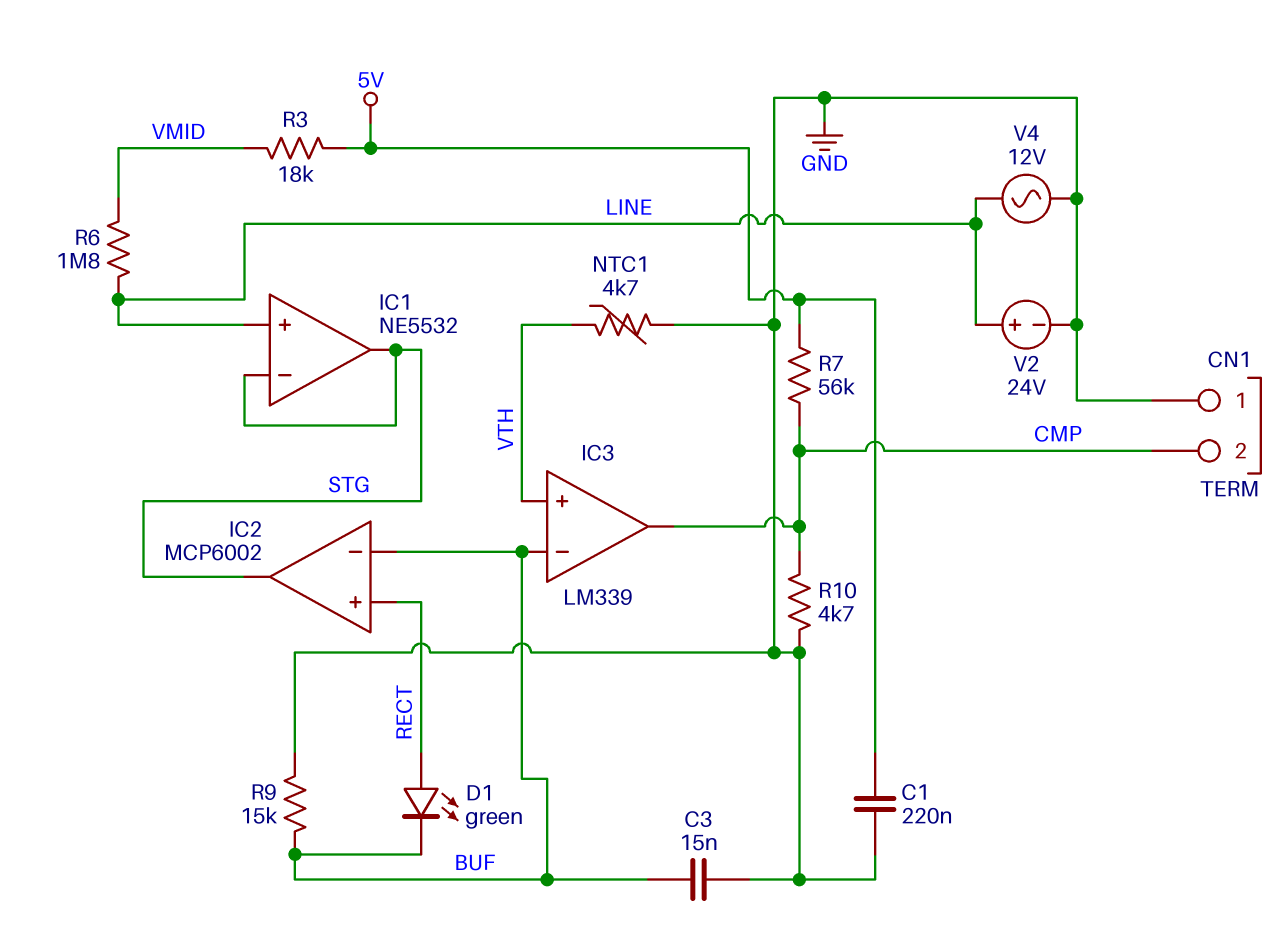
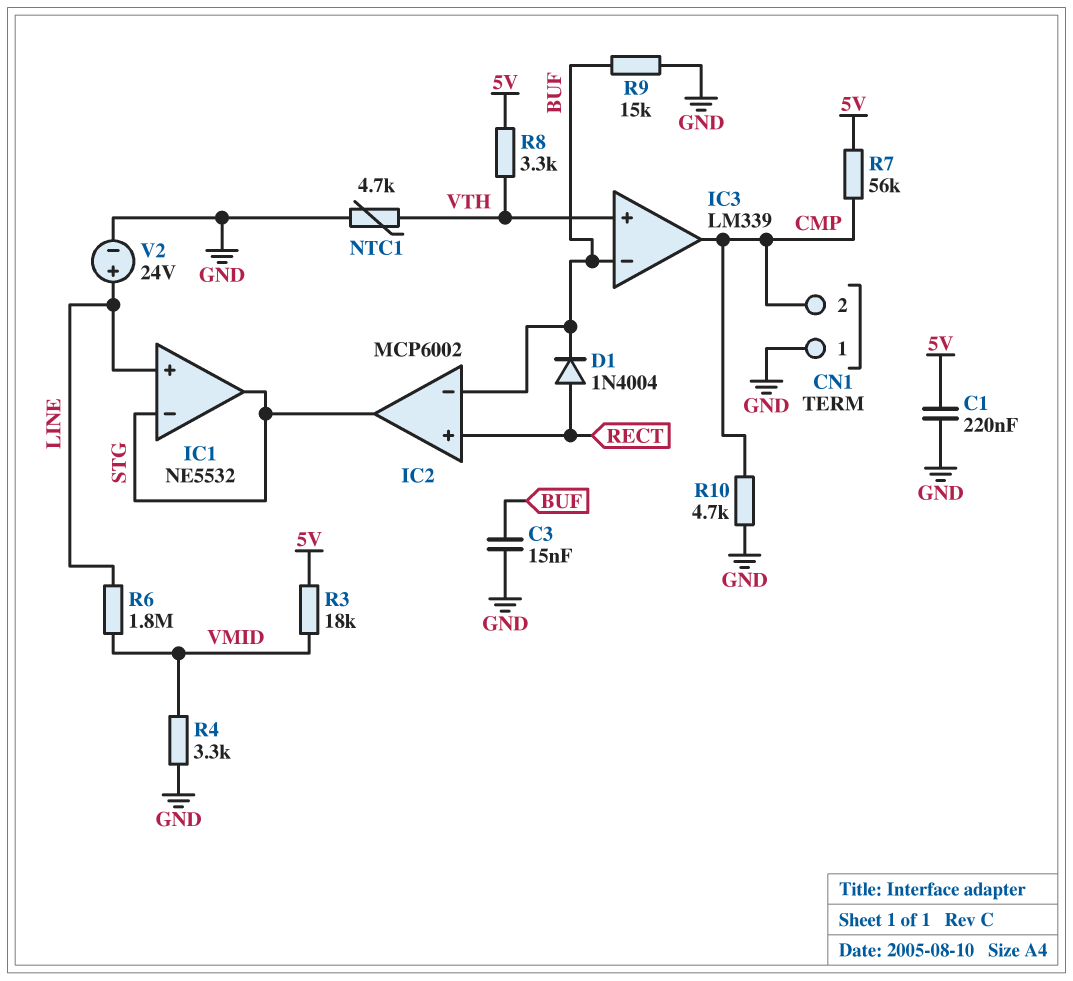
D1: LED green (A RECT, K BUF) -> diode 1N4004 (A RECT, K BUF)
R4: none -> 3.3k (GND, VMID)
R8: none -> 3.3k (5V, VTH)
V4: AC 12V (GND, LINE) -> none

